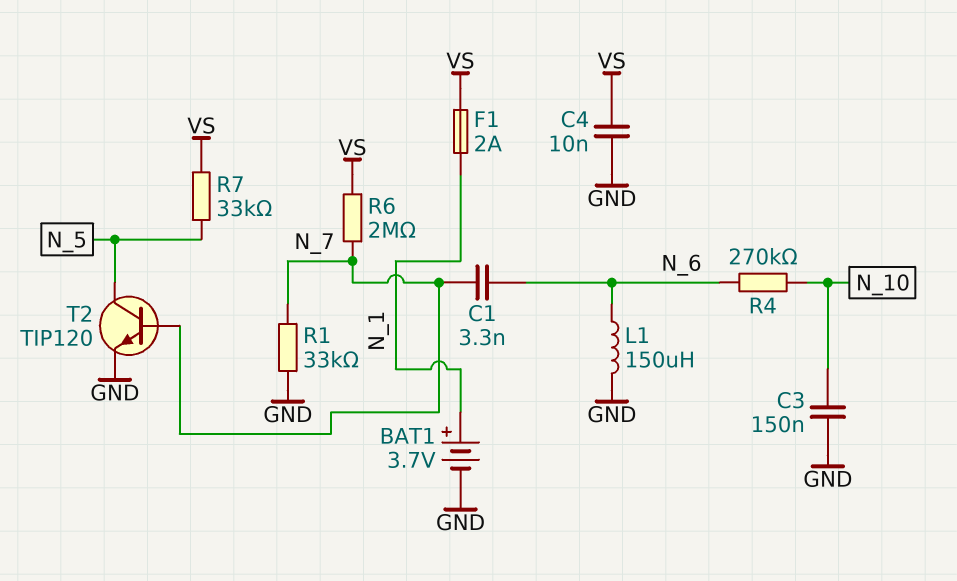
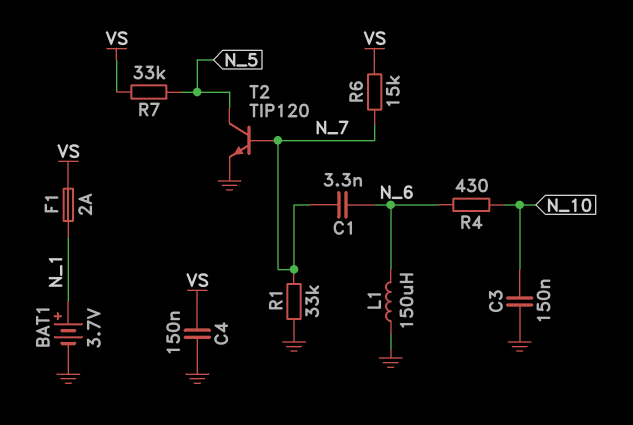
C4: 10nF (GND, VS) -> 150nF (GND, VS)
R4: 270k (N_6, N_10) -> 430 (N_6, N_10)
R6: 2M (N_7, VS) -> 15k (N_7, VS)

